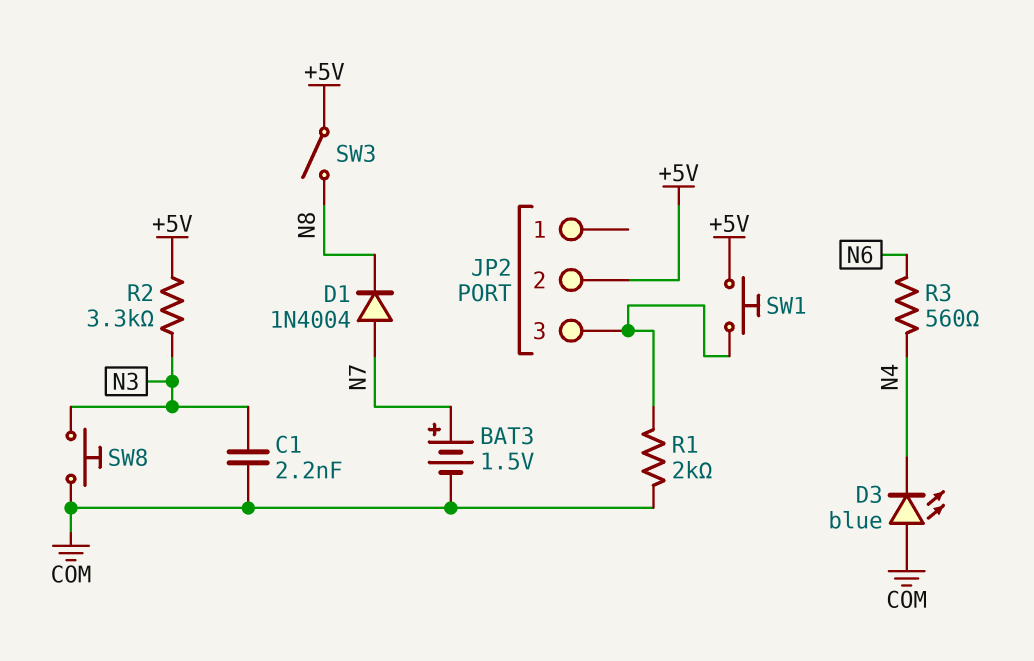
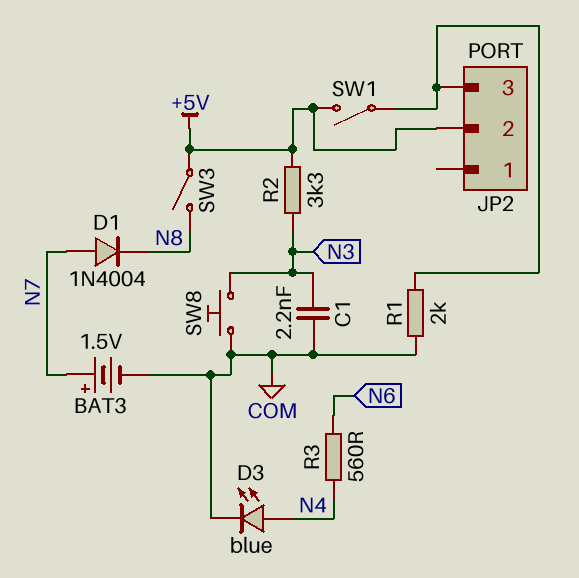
D3: LED blue (A COM, K N4) -> LED blue (A N4, K COM)
SW1: button (+5V, JP2/3) -> switch (+5V, JP2/3)

